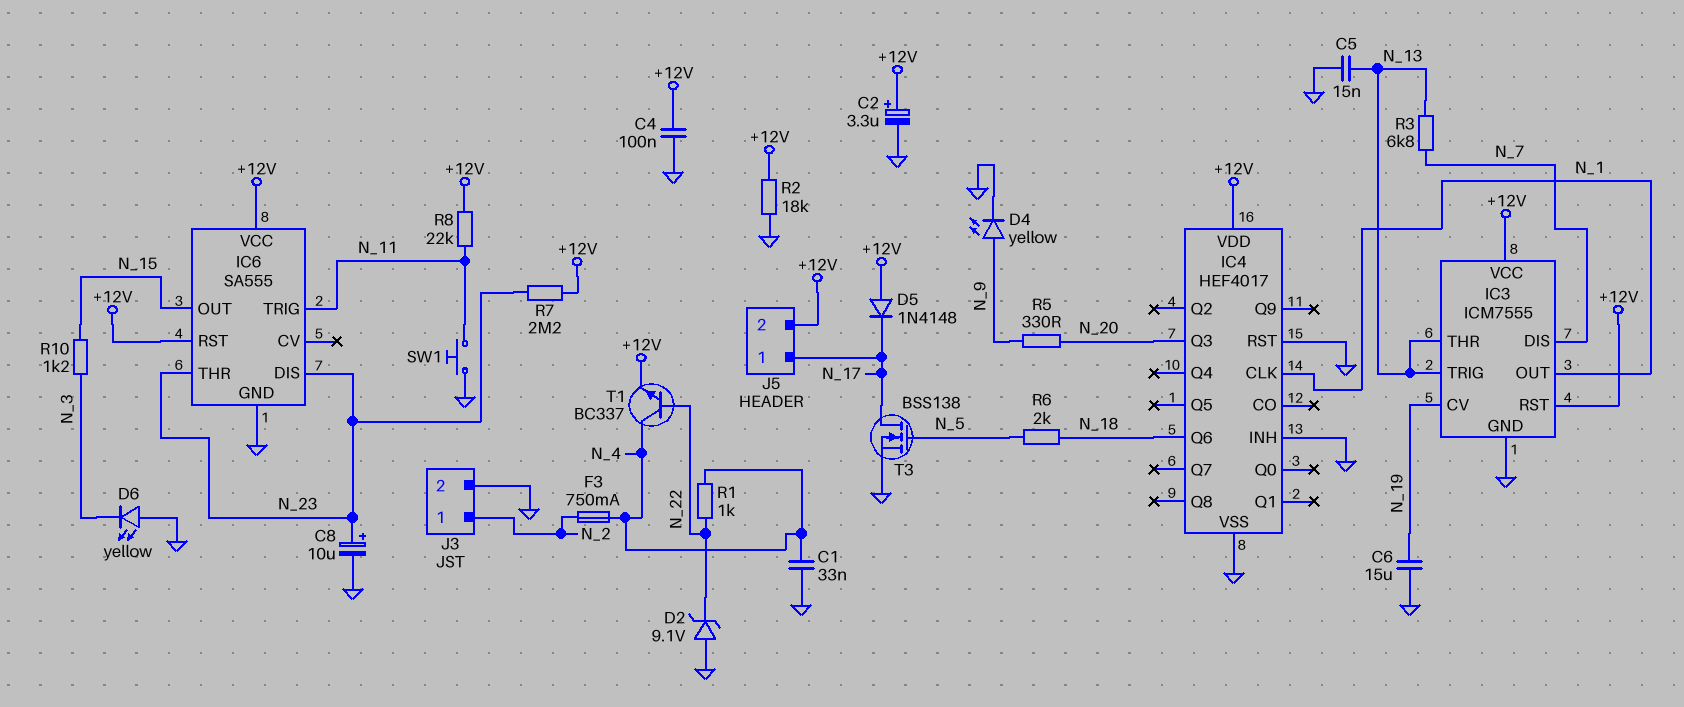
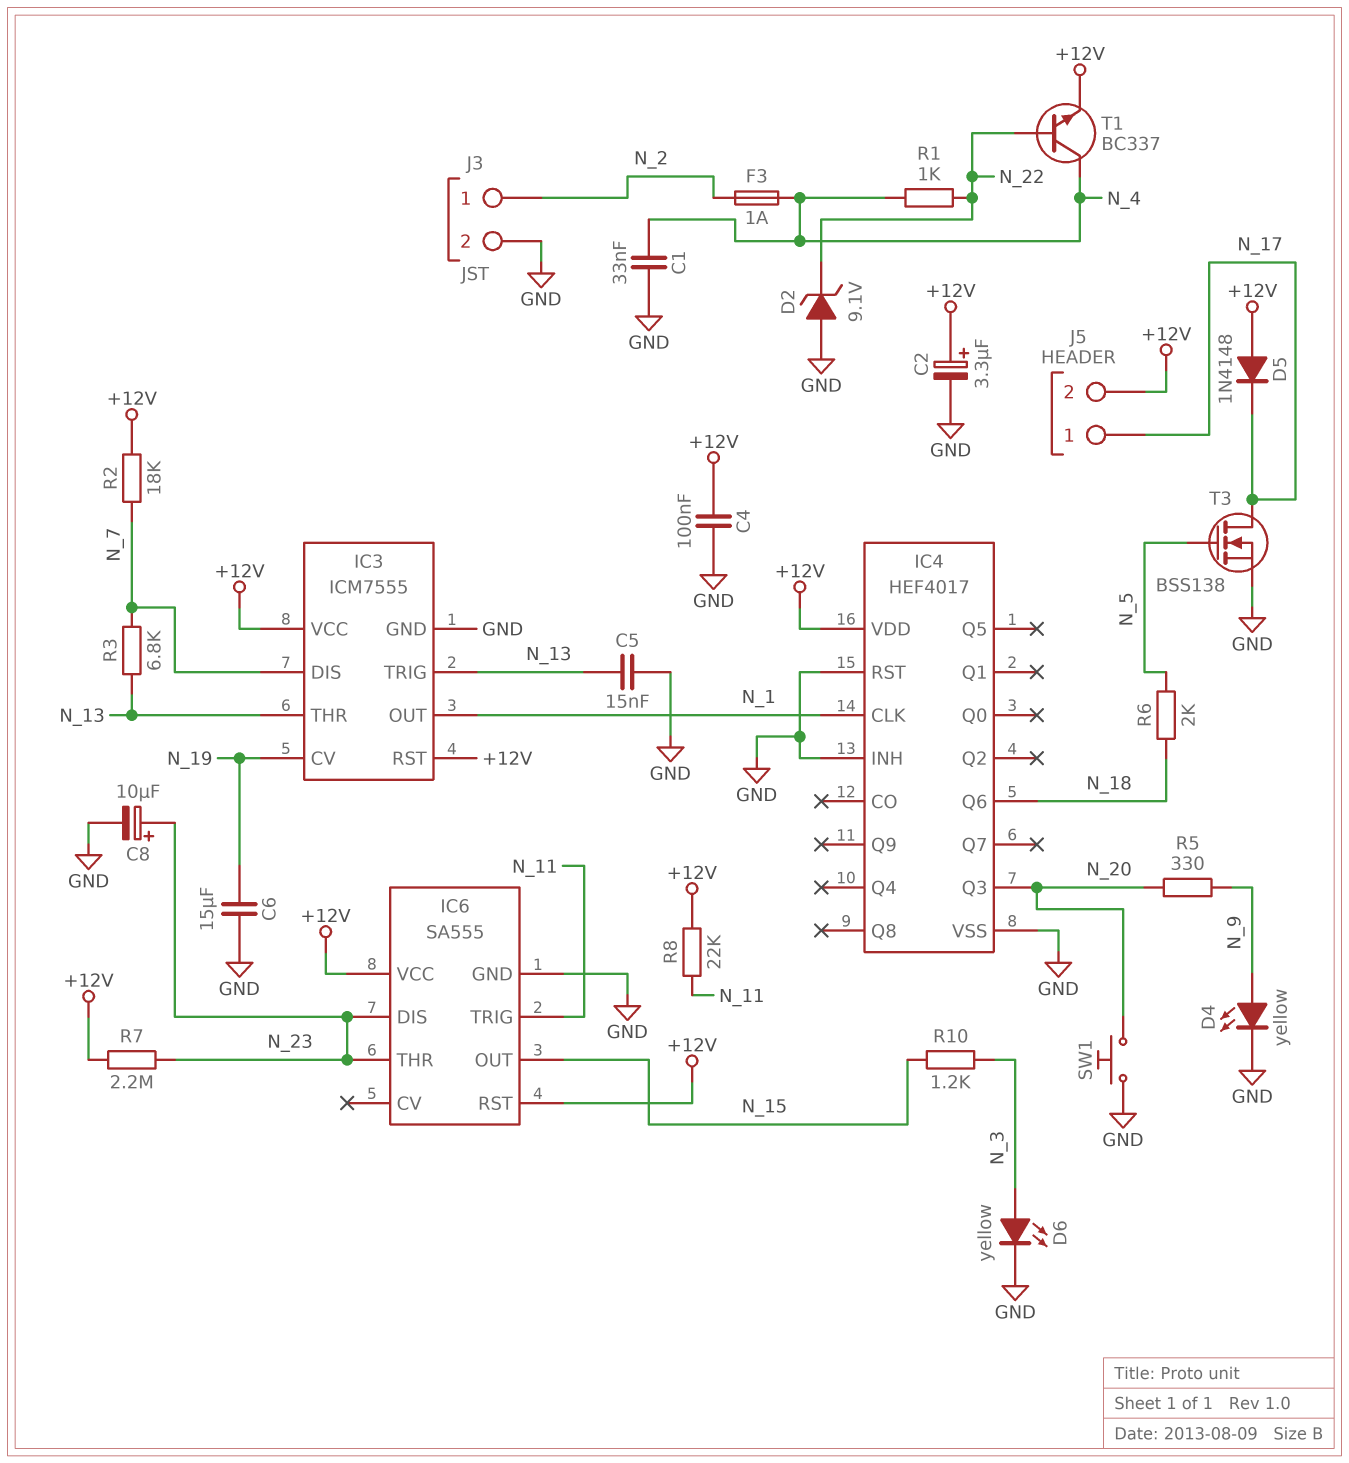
D6: LED yellow (A GND, K N_3) -> LED yellow (A N_3, K GND)
F3: 750mA (N_2, N_4) -> 1A (N_2, N_4)
R2: 18k (+12V, GND) -> 18k (+12V, N_7)
SW1: button (GND, N_11) -> button (GND, N_20)

